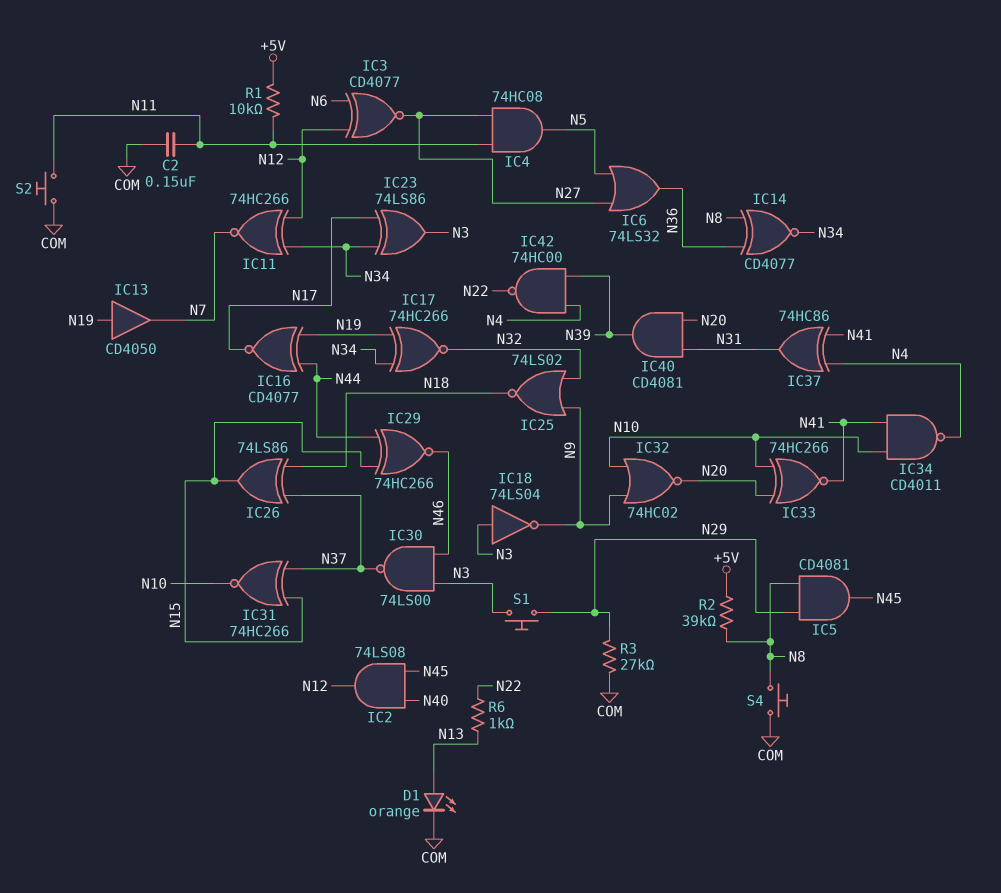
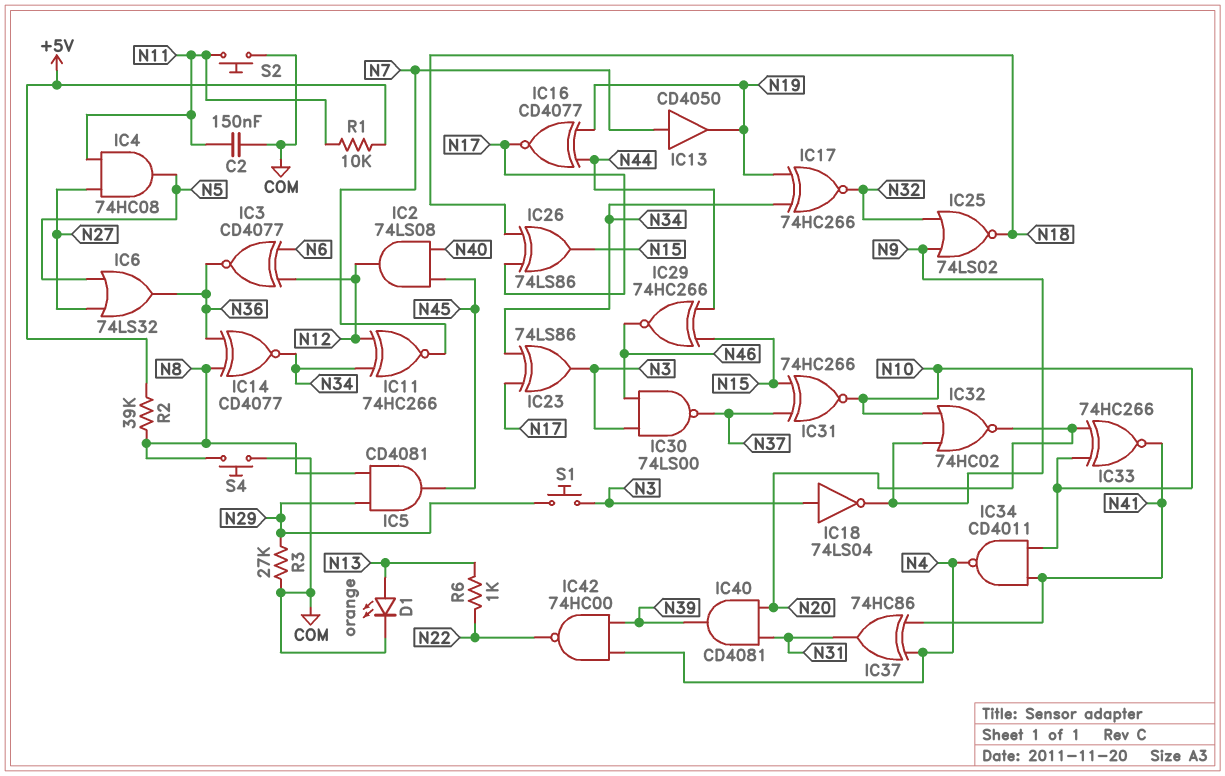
IC3: XNOR CD4077 (in N6, in N12, out N27) -> XNOR CD4077 (in N6, in N12, out N36)
IC13: buffer CD4050 (in N19, out N7) -> buffer CD4050 (in N7, out N19)
IC26: XOR 74LS86 (in N18, in N37, out N15) -> XOR 74LS86 (in N17, in N18, out N15)

